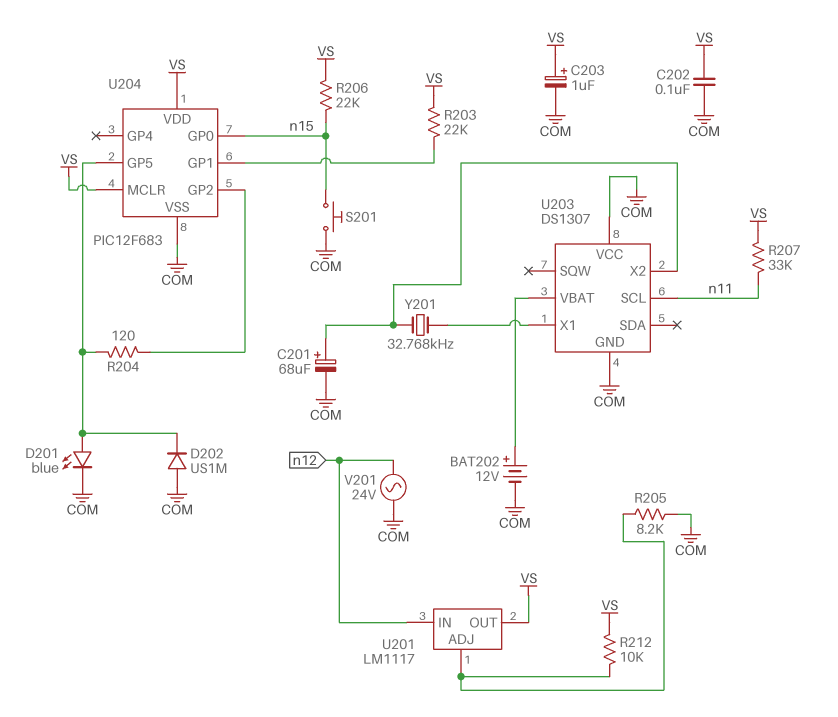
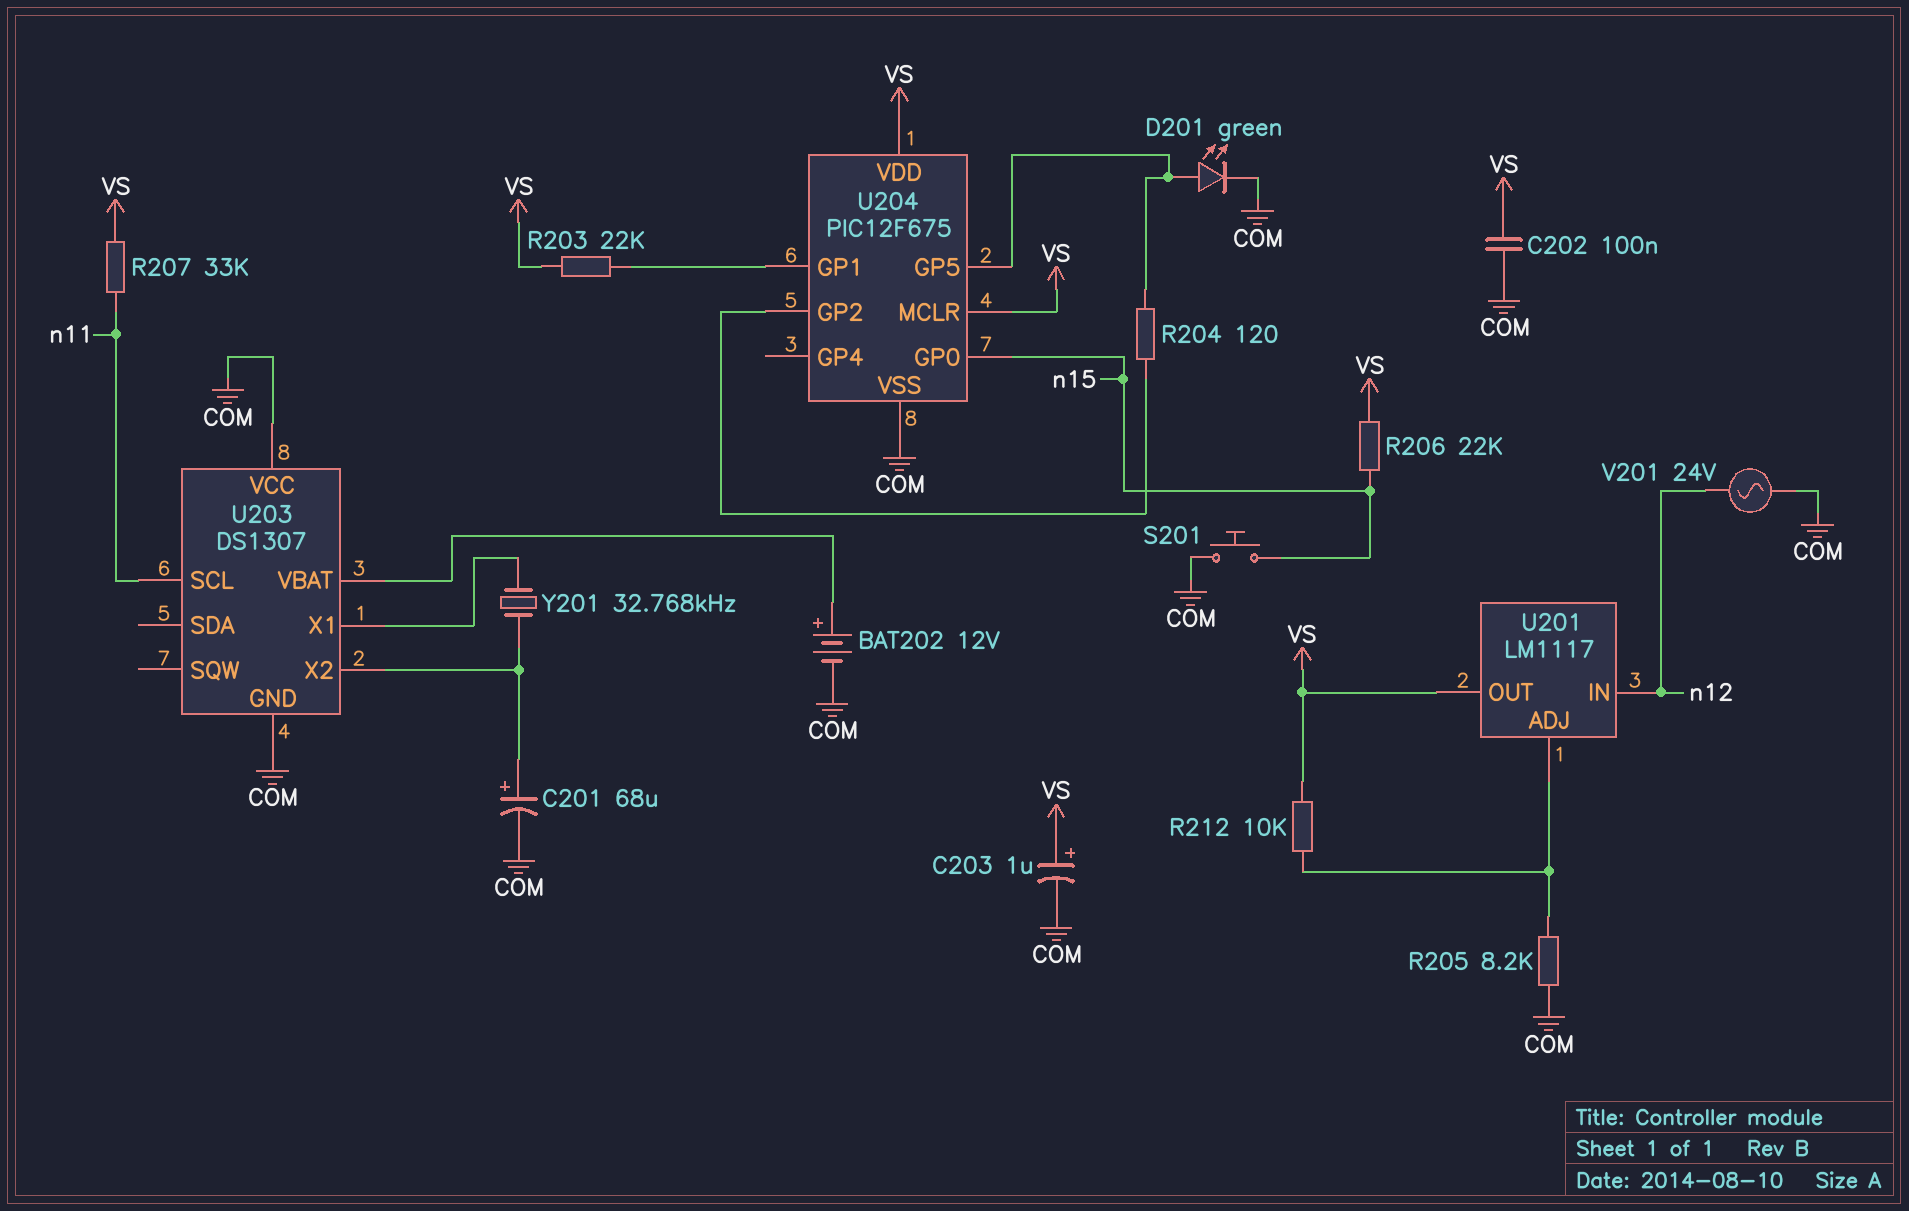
D201: LED blue (A U204/GP5, K COM) -> LED green (A U204/GP5, K COM)
D202: diode US1M (A COM, K U204/GP5) -> none
U204: PIC12F683 -> PIC12F675

